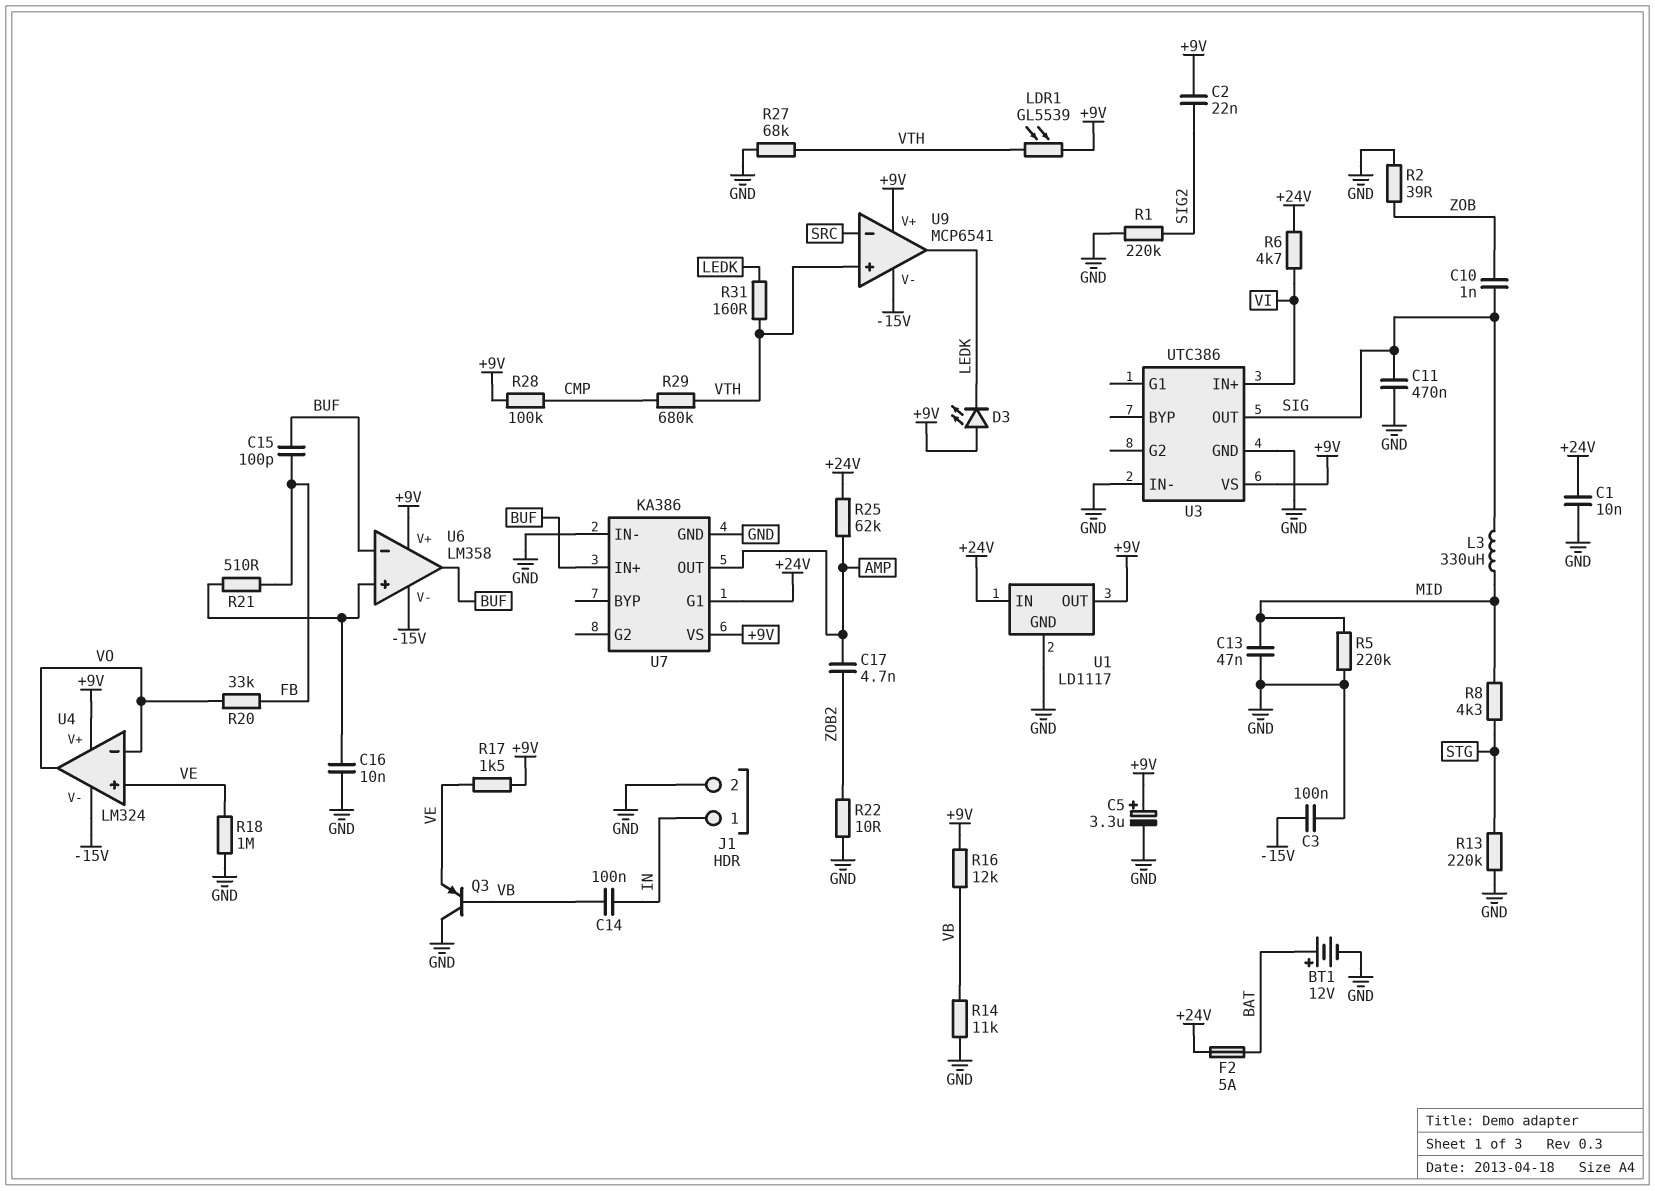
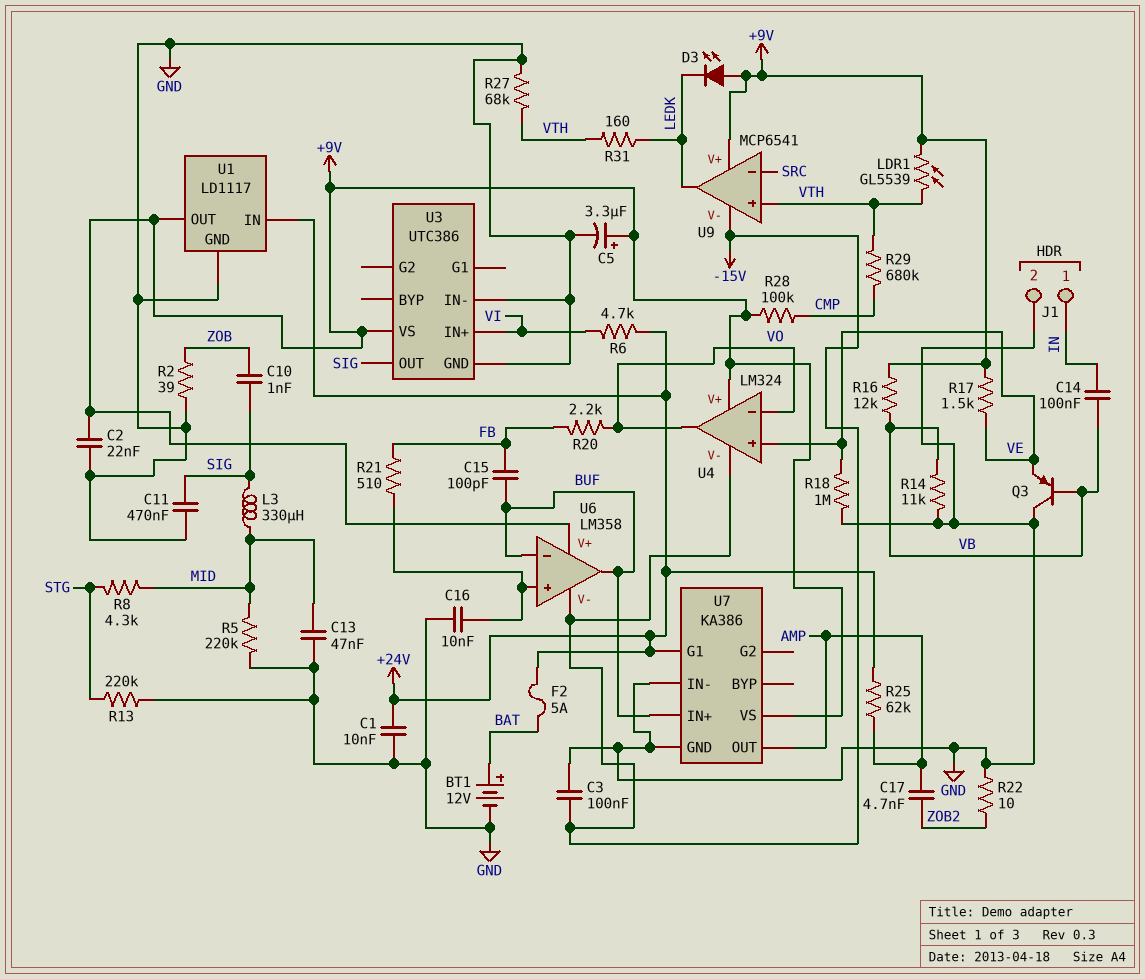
C2: 22nF (+9V, SIG2) -> 22nF (+9V, GND)
R1: 220k (GND, SIG2) -> none
R20: 33k (FB, VO) -> 2.2k (FB, VO)

